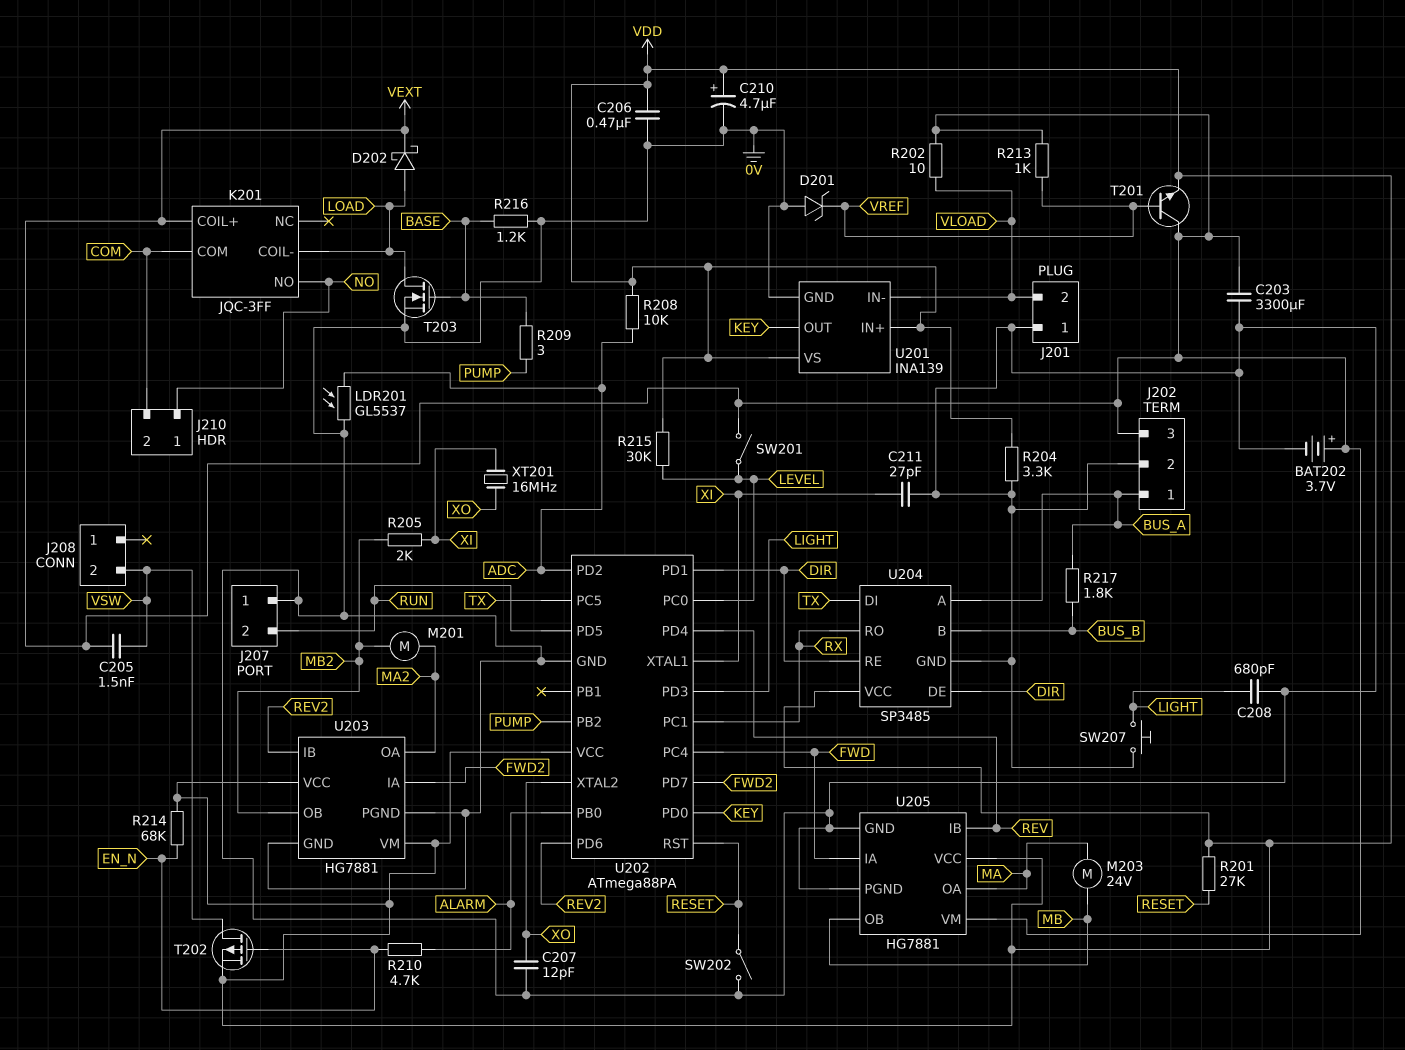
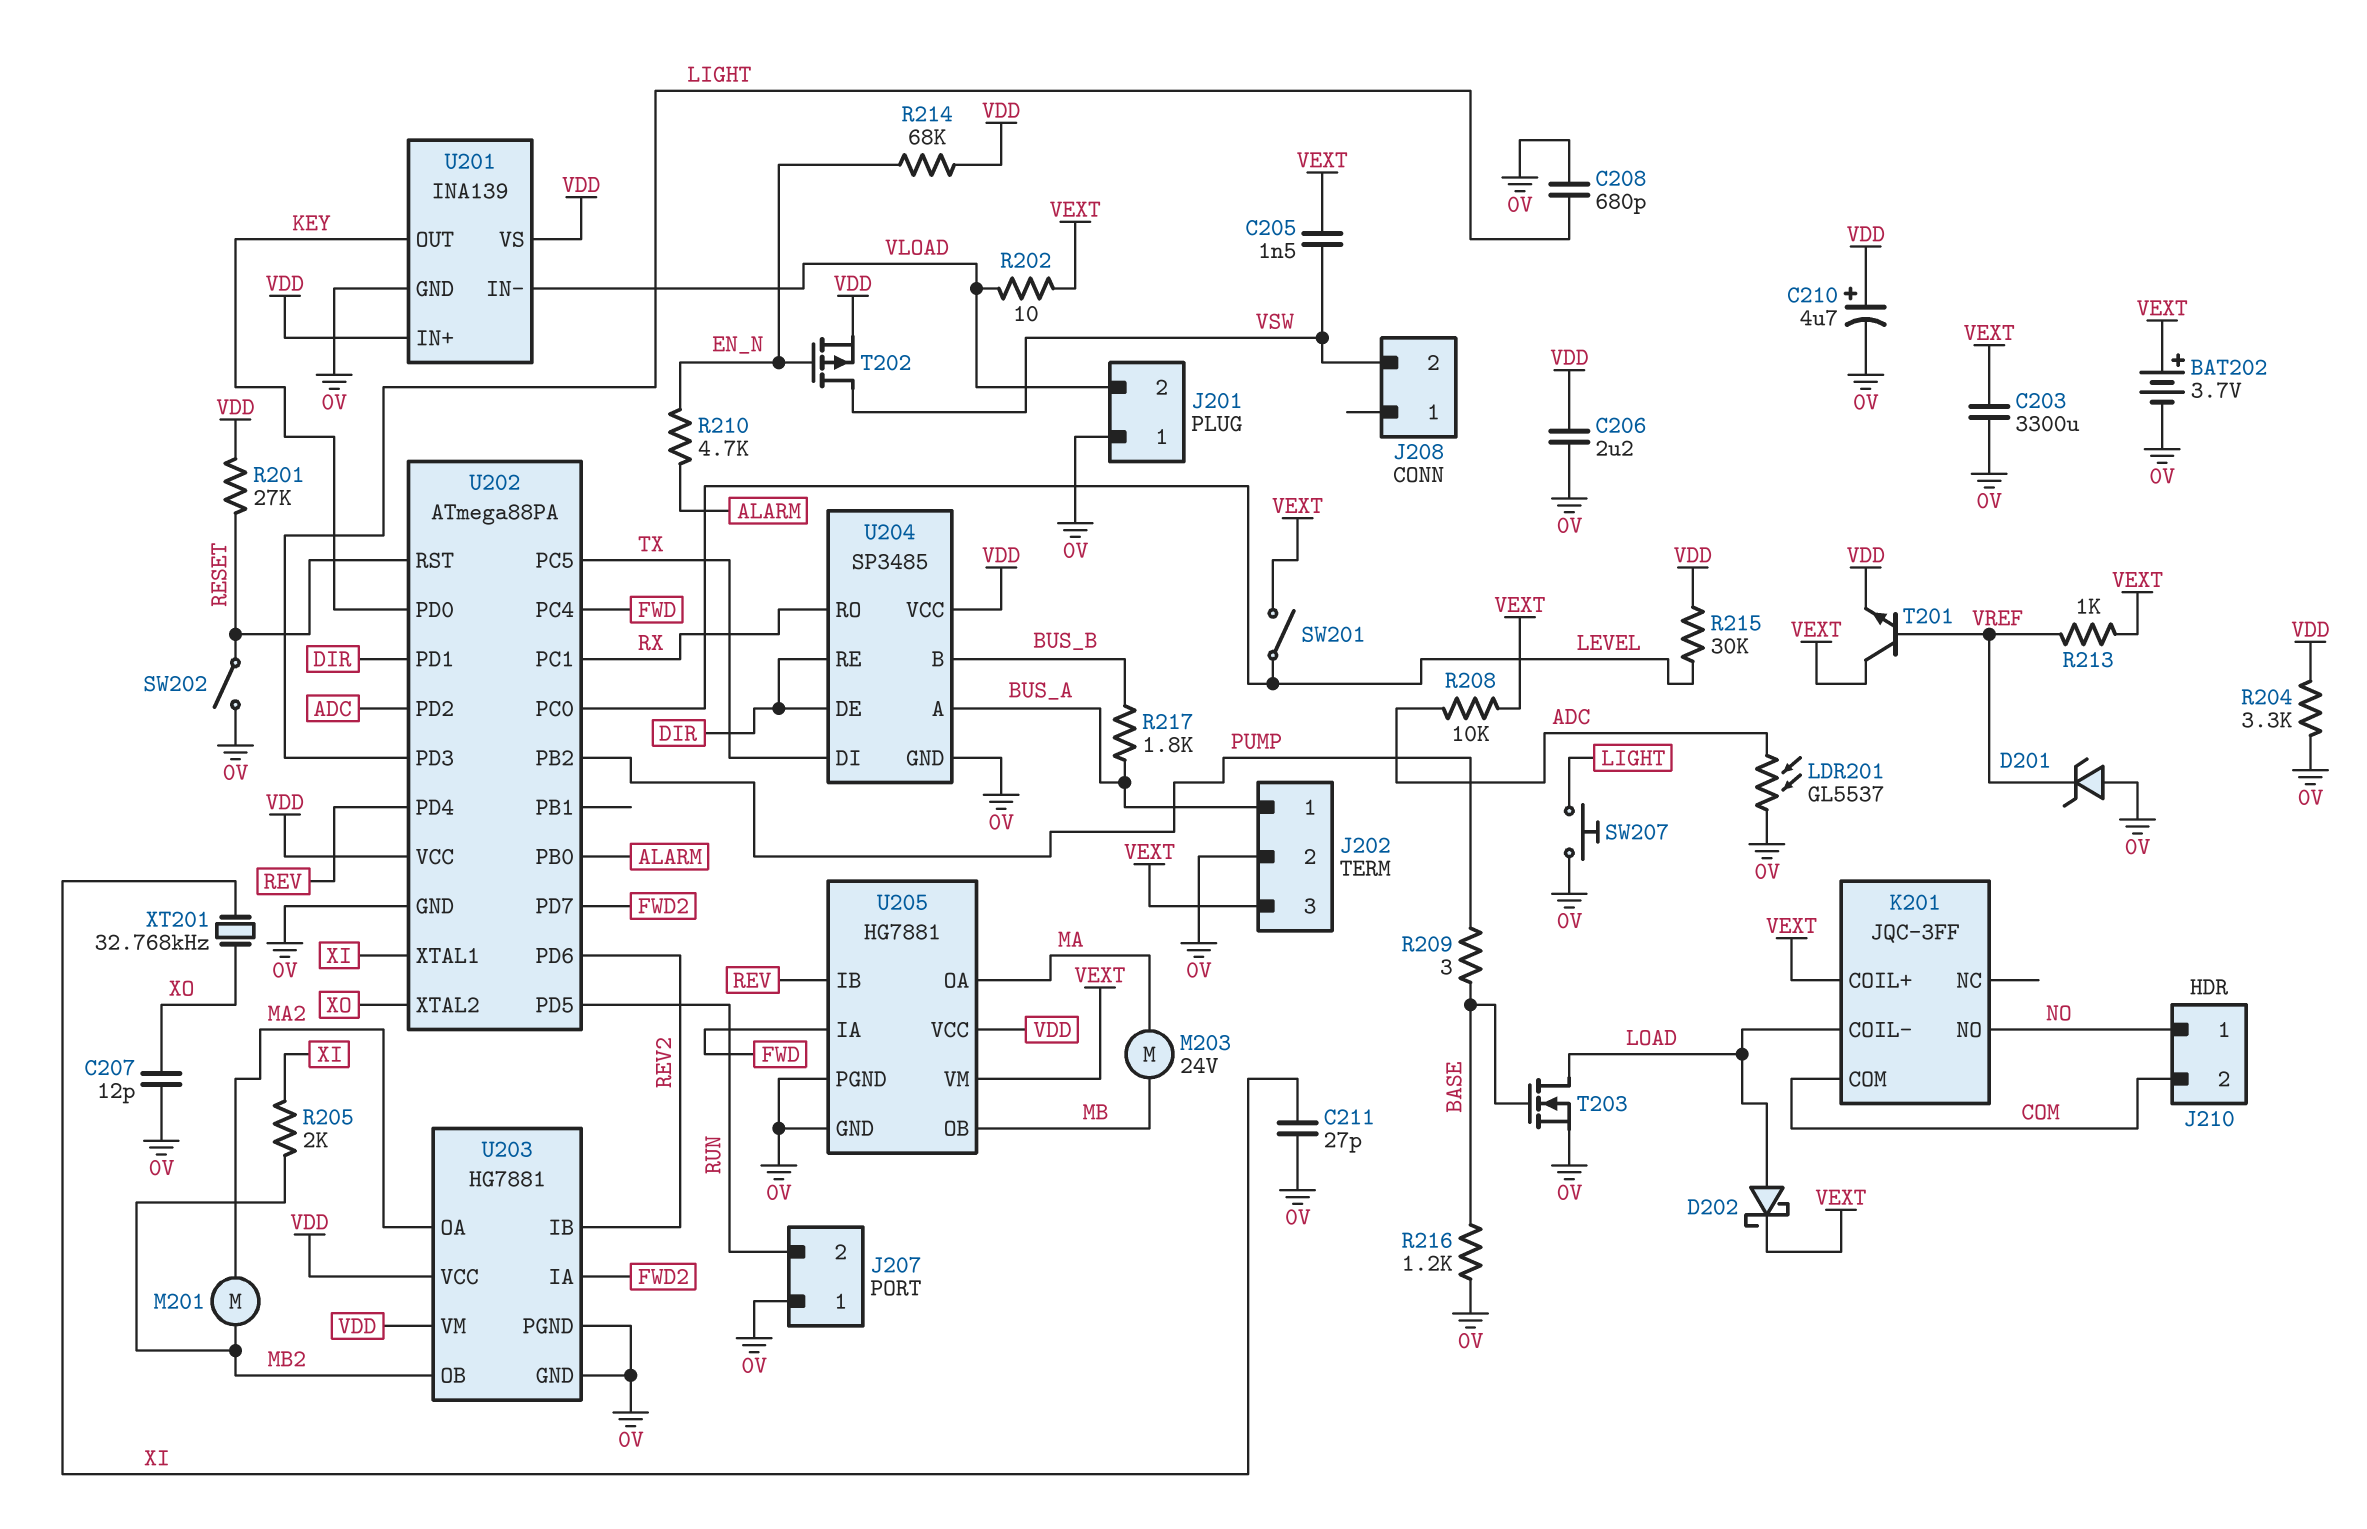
C206: 470nF (0V, VDD) -> 2.2uF (0V, VDD)
R208: 10k (ADC, VDD) -> 10k (ADC, VEXT)
XT201: 16MHz (XI, XO) -> 32.768kHz (XI, XO)

